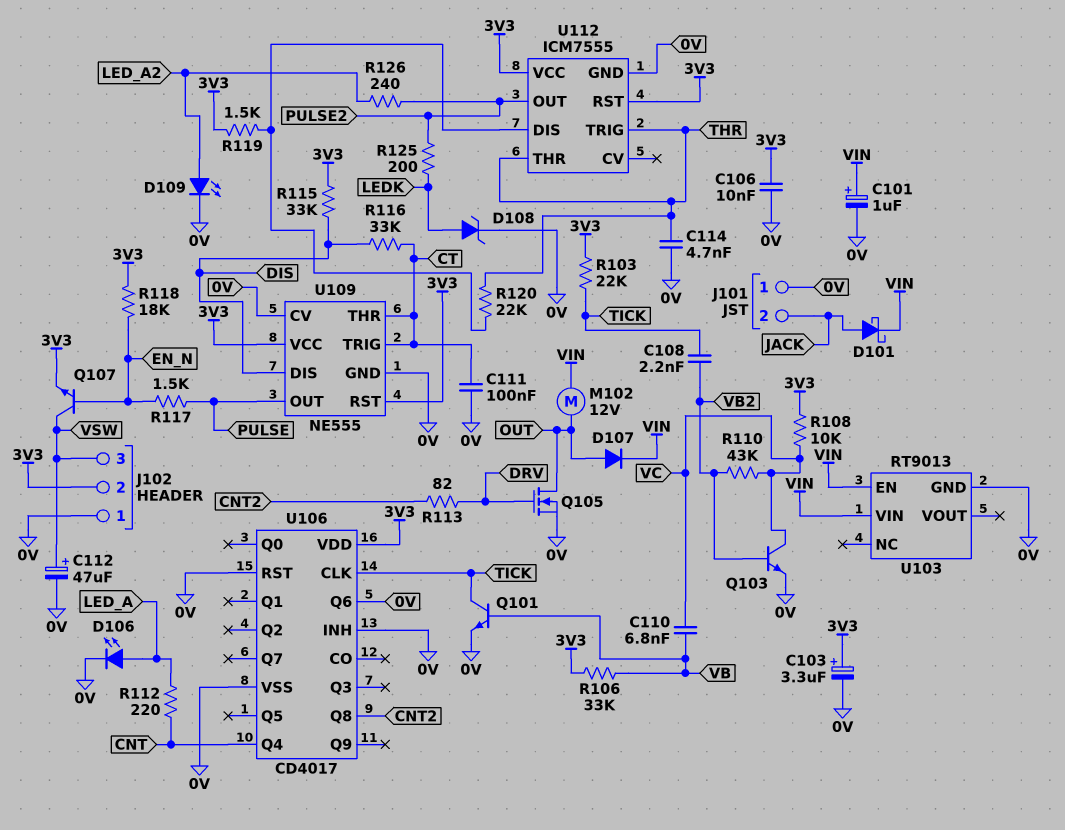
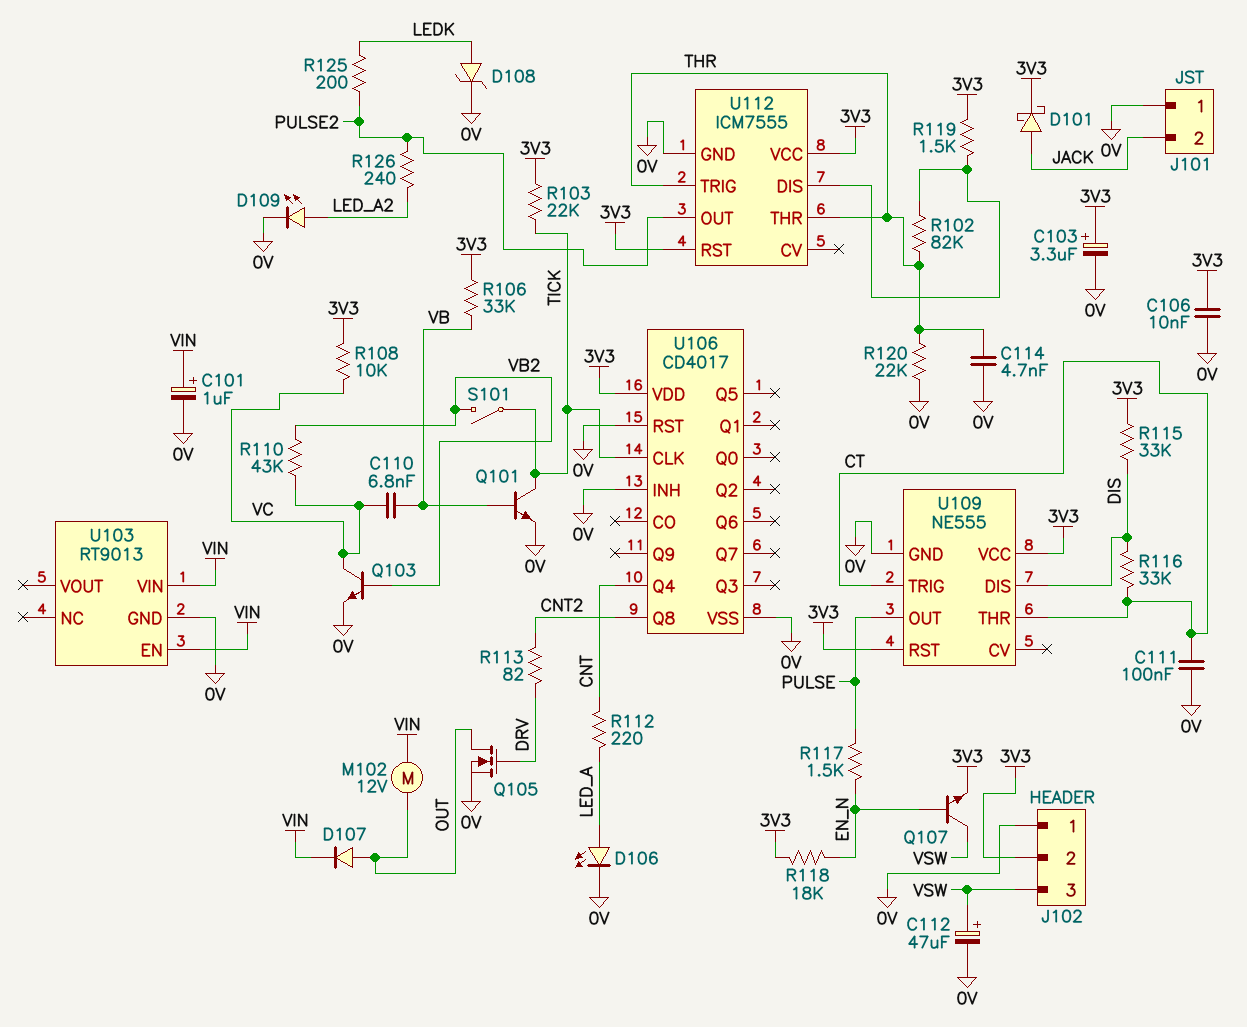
C108: 2.2nF (TICK, VB2) -> none
D101: schottky (A JACK, K VIN) -> schottky (A JACK, K 3V3)
R102: none -> 82k (THR, U112/DIS)
R120: 22k (THR, U112/DIS) -> 22k (0V, THR)
S101: none -> switch (TICK, VB2)
U106 pin Q6: 0V -> none
U109 pin CV: 0V -> none

